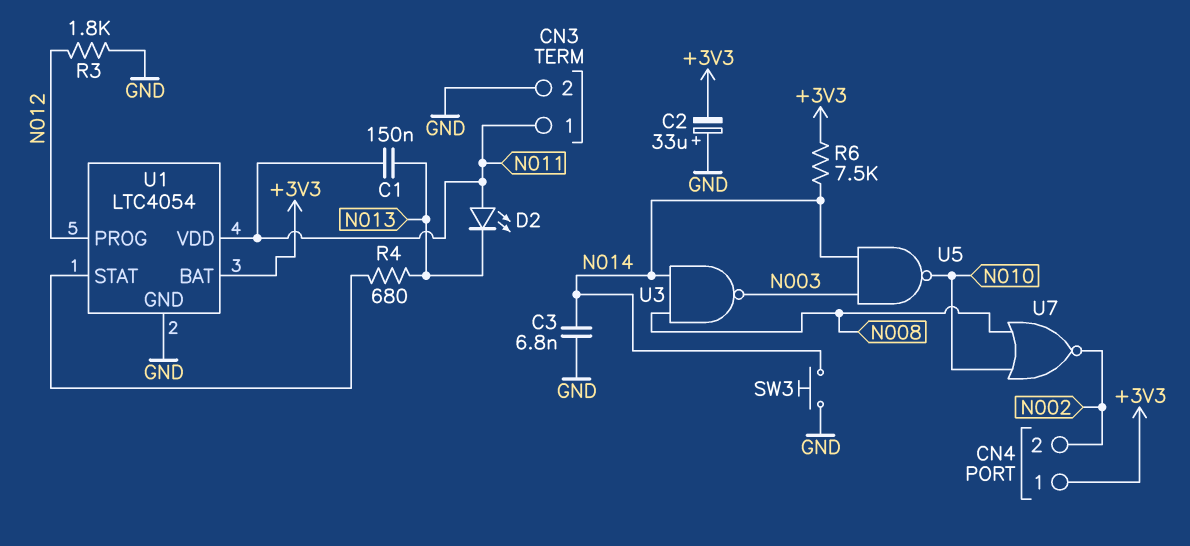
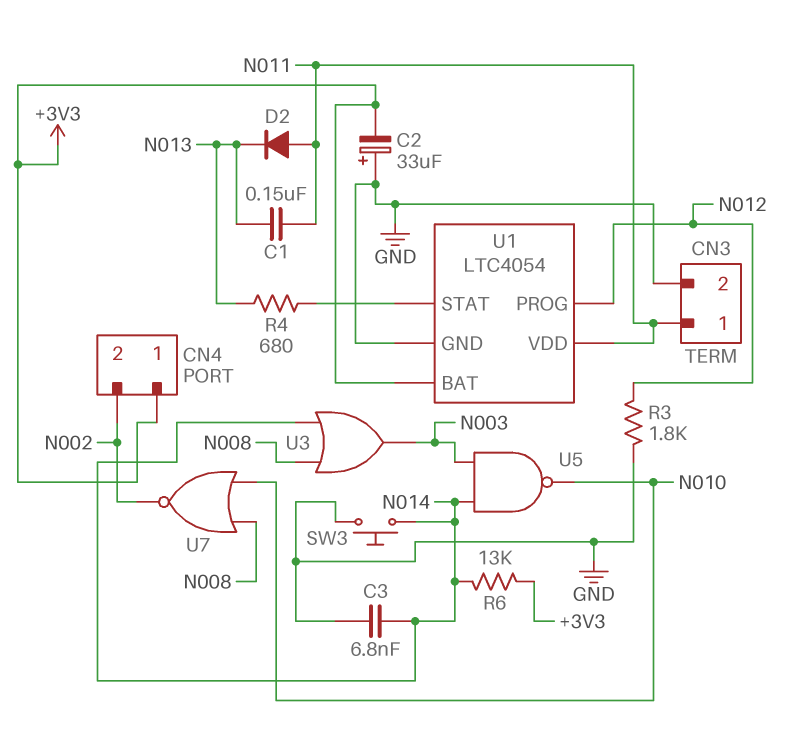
D2: LED (A N011, K N013) -> diode (A N011, K N013)
R6: 7.5k (+3V3, N014) -> 13k (+3V3, N014)
U3: NAND (in N008, in N014, out N003) -> OR (in N008, in N014, out N003)

